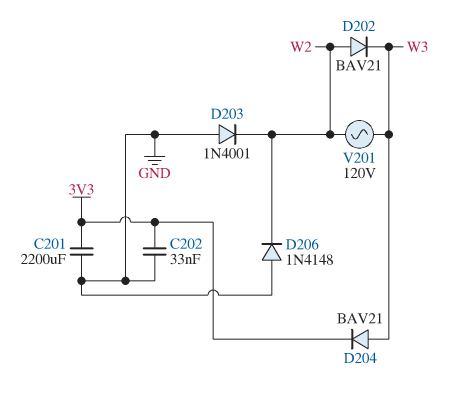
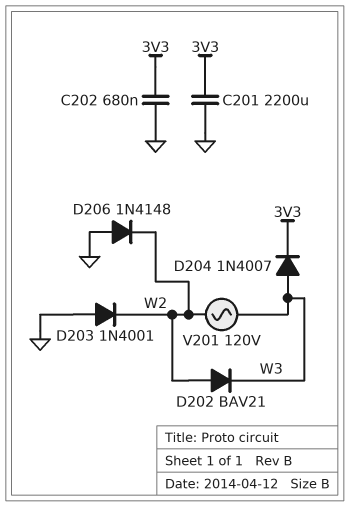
C202: 33nF (3V3, GND) -> 680nF (3V3, GND)
D204: diode BAV21 (A W3, K 3V3) -> diode 1N4007 (A W3, K 3V3)

